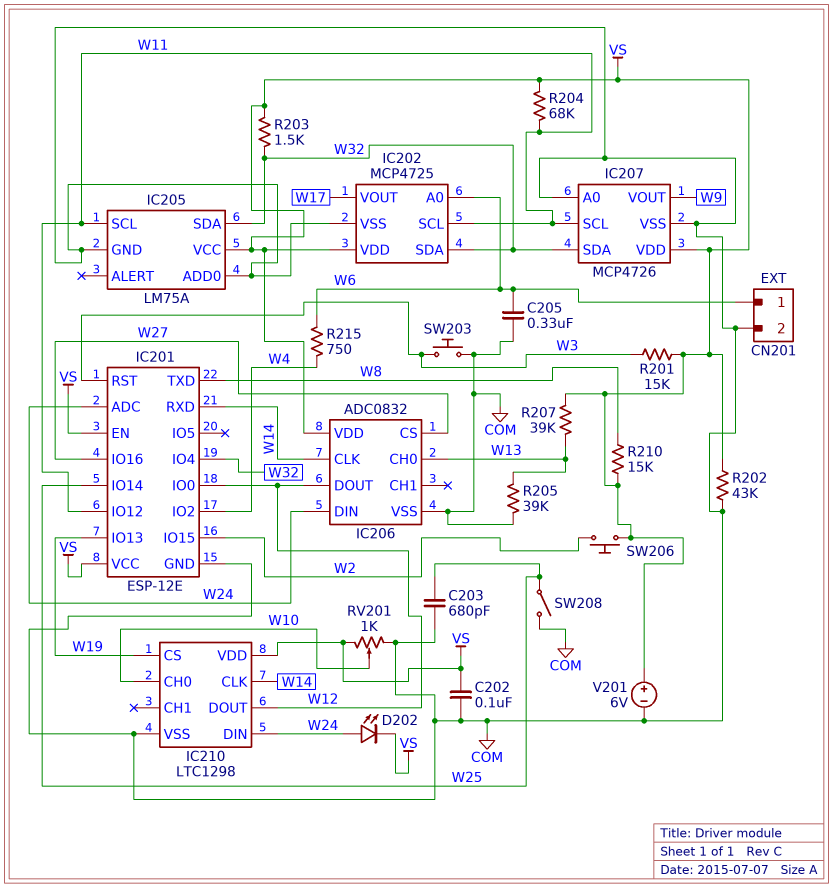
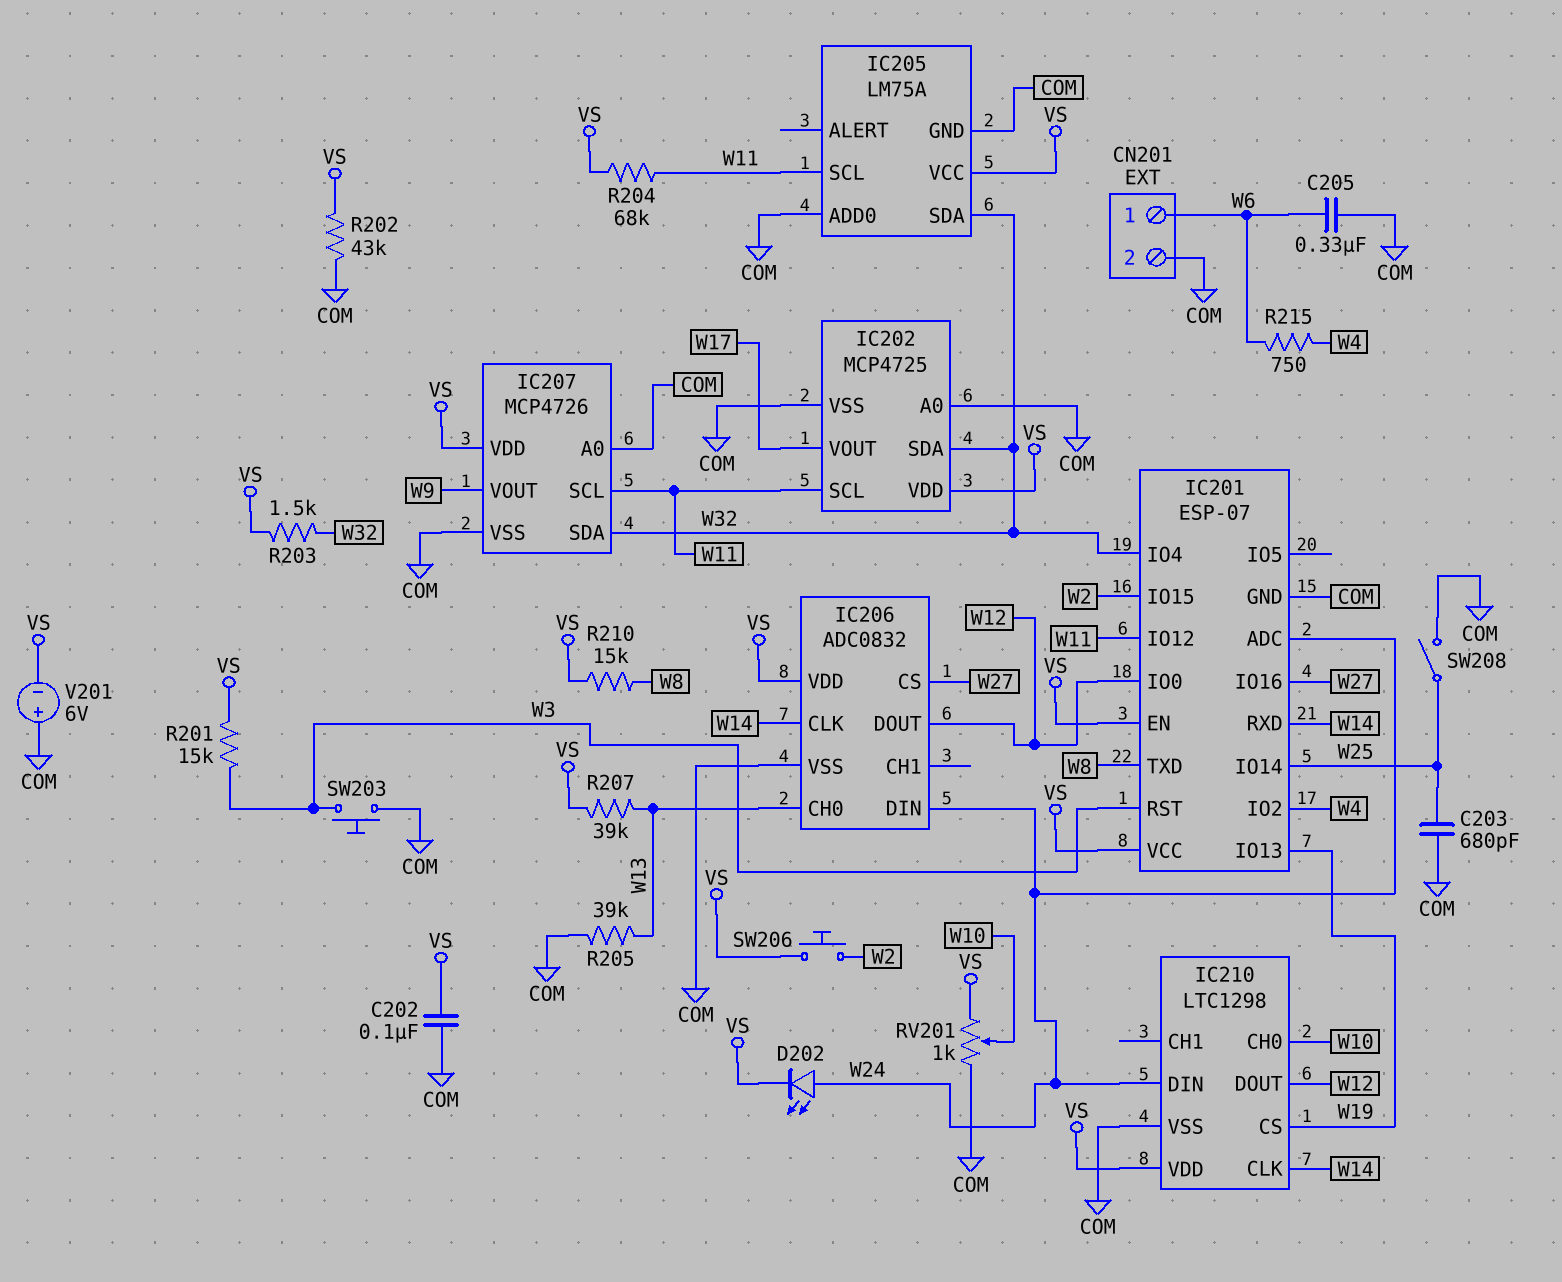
IC201: ESP-12E -> ESP-07
IC202 pin A0: W6 -> COM
V201: 6V (plus VS, minus COM) -> 6V (plus COM, minus VS)

